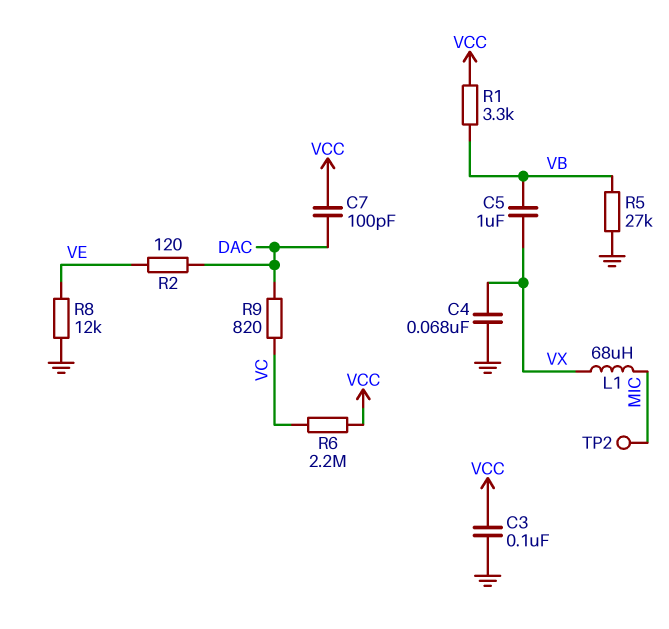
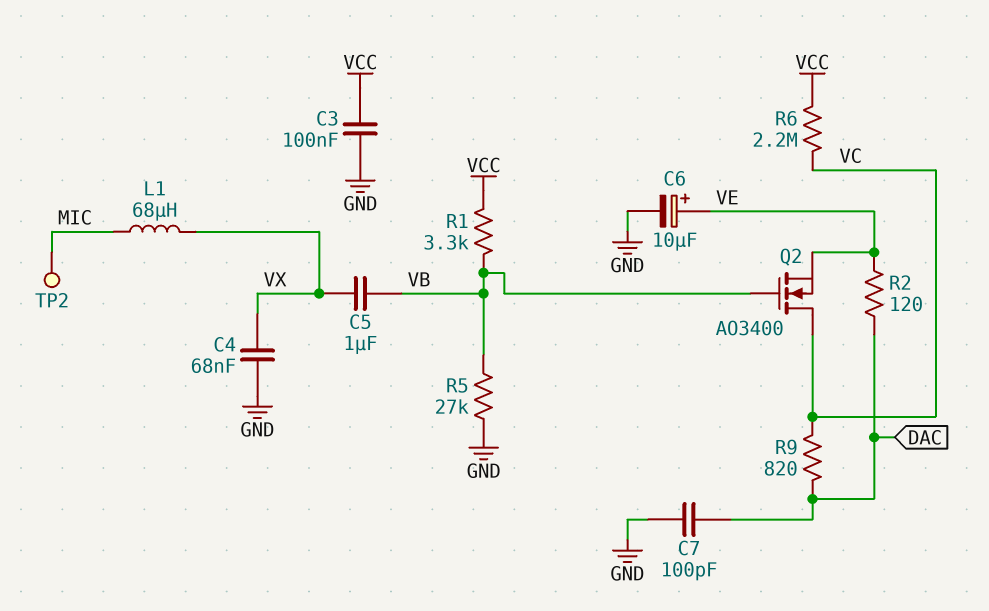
C6: none -> 10uF (plus VE, minus GND)
C7: 100pF (DAC, VCC) -> 100pF (DAC, GND)
Q2: none -> NMOS AO3400 (G VB, D VC, S VE)
R8: 12k (GND, VE) -> none

